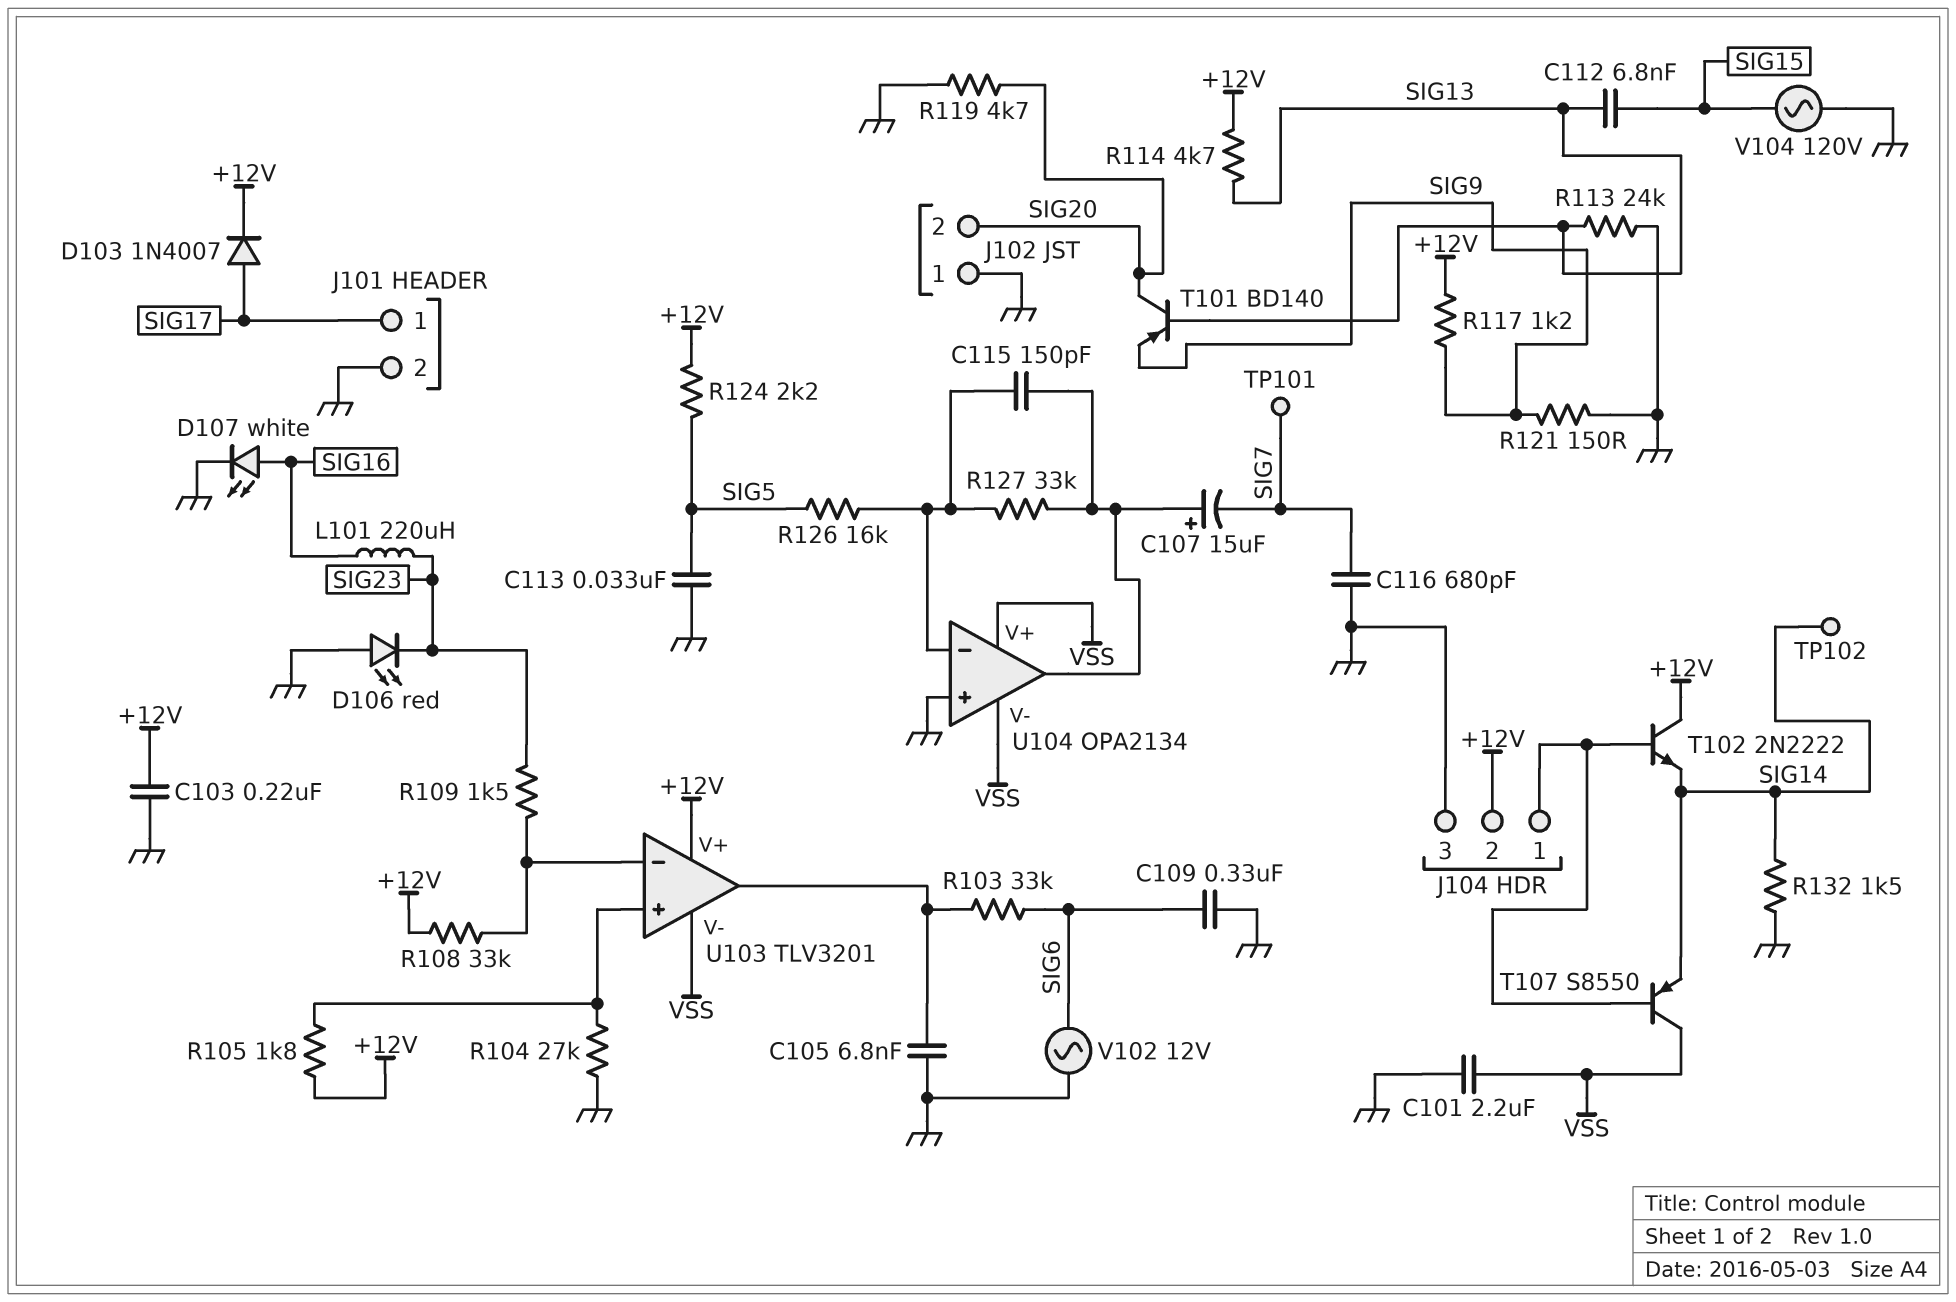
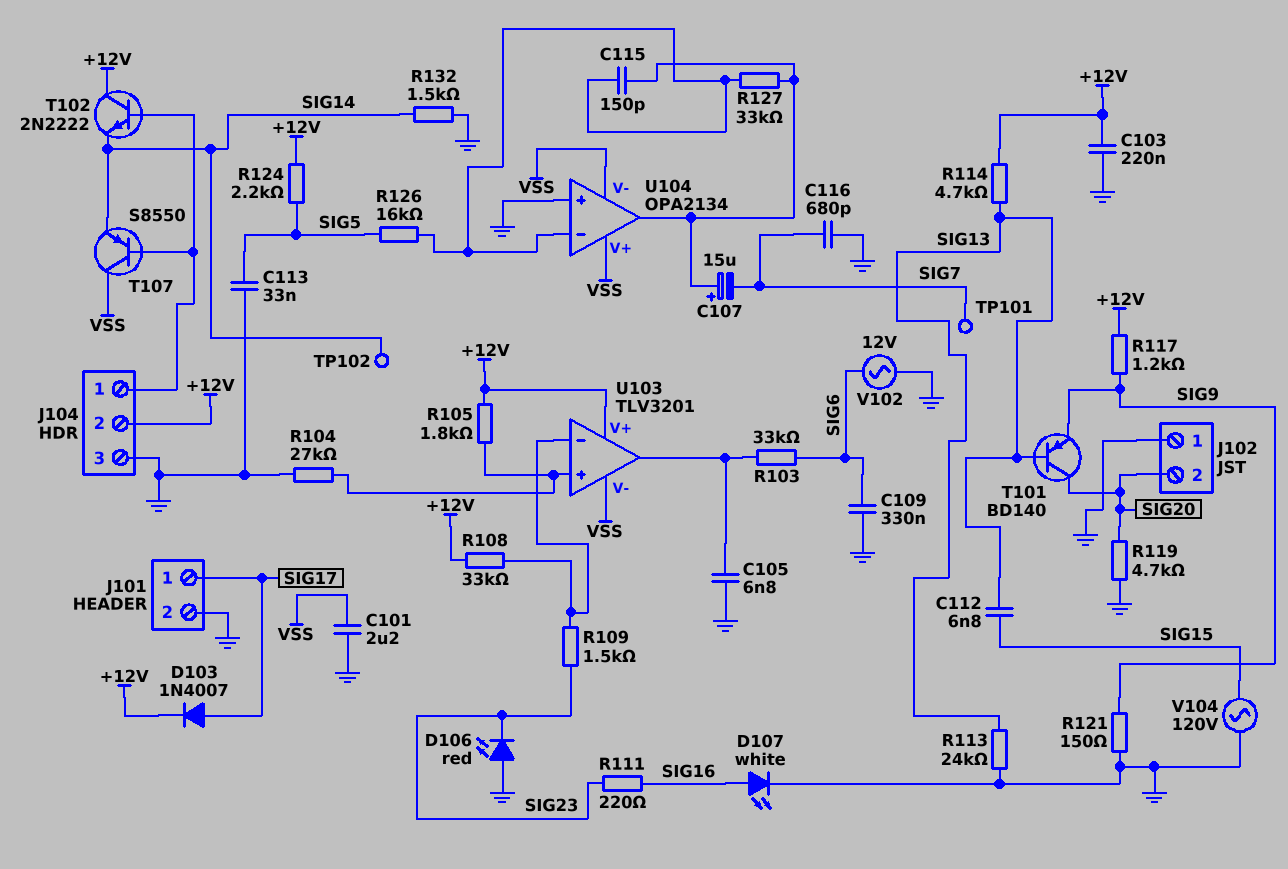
L101: 220uH (SIG16, SIG23) -> none
R111: none -> 220 (SIG16, SIG23)

